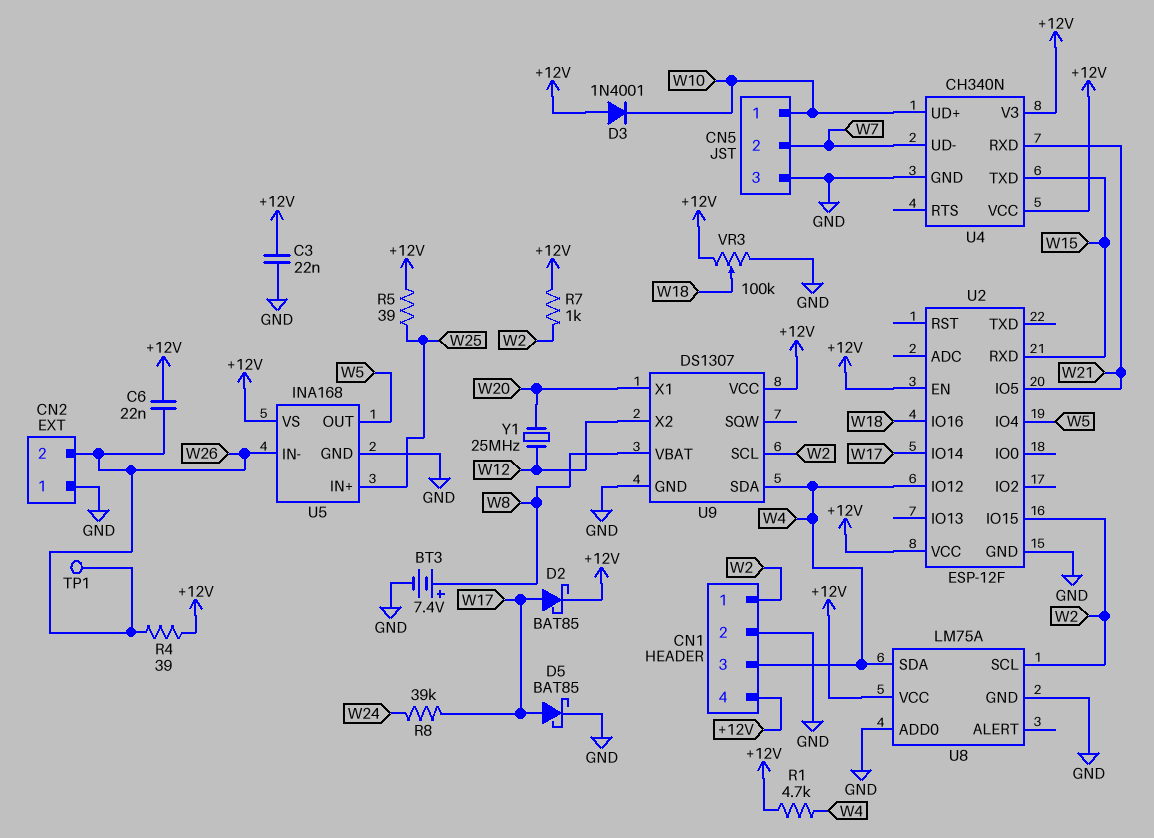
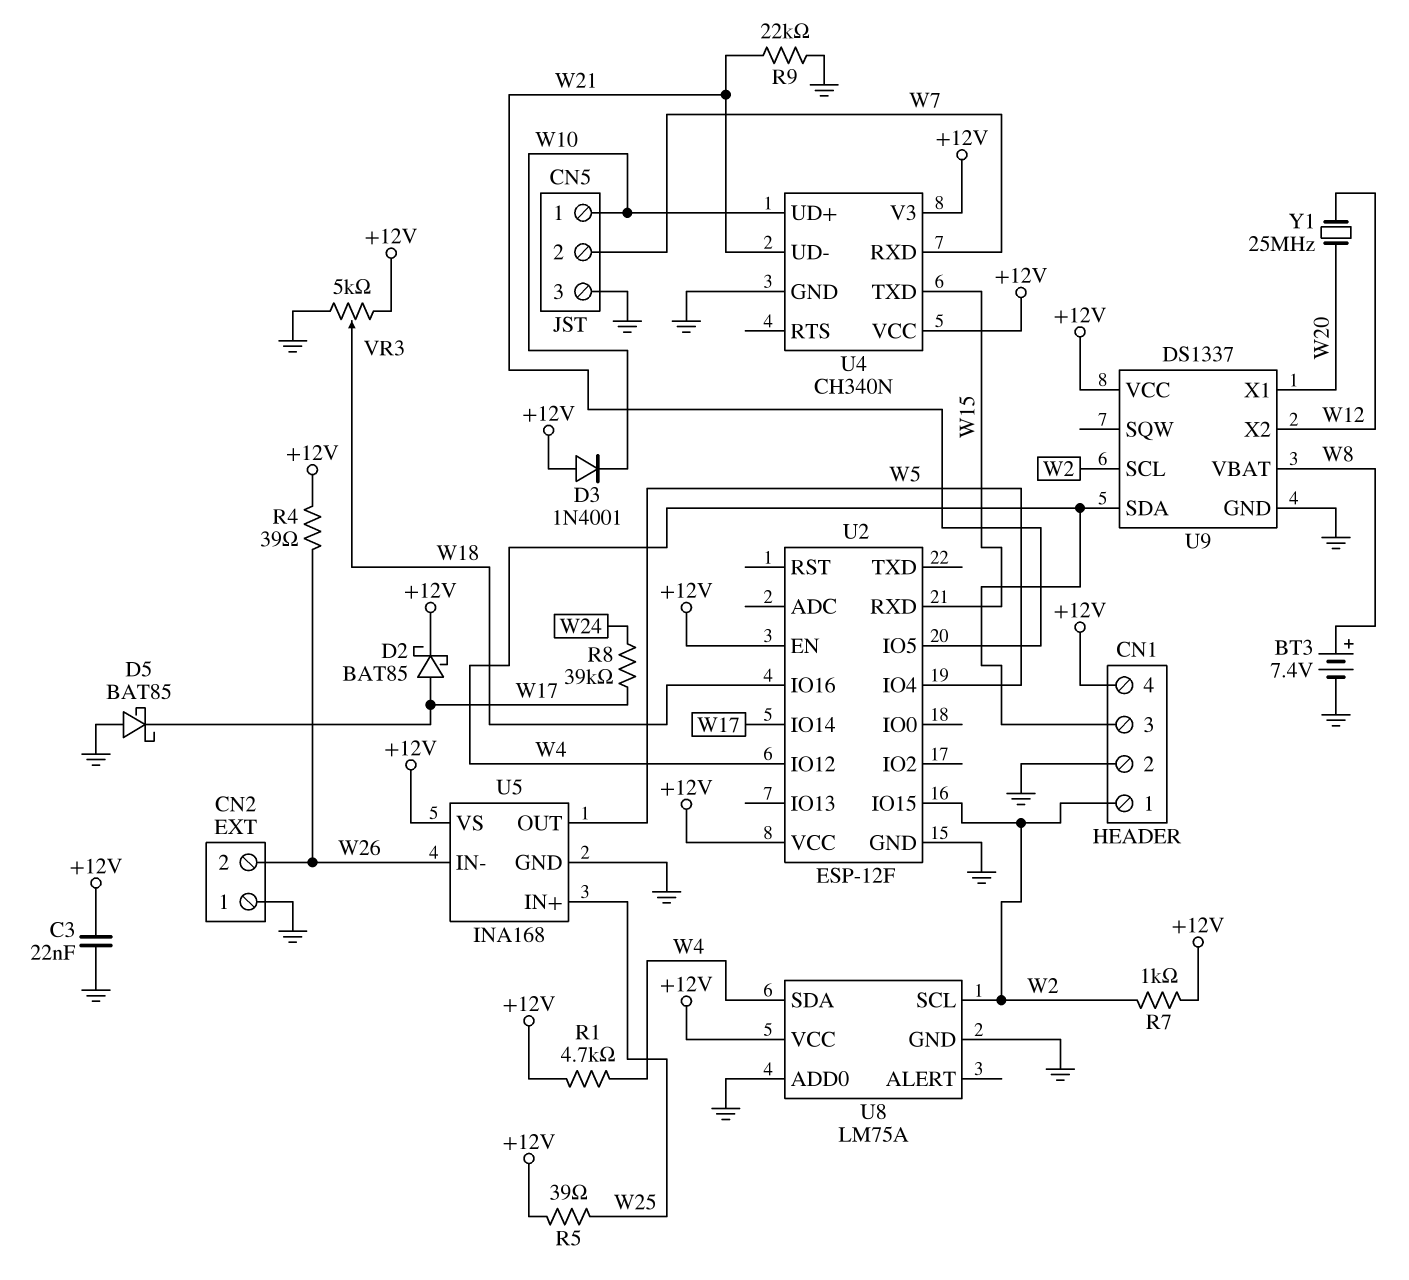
C6: 22nF (+12V, W26) -> none
D5: schottky BAT85 (A W17, K GND) -> schottky BAT85 (A GND, K W17)
R9: none -> 22k (GND, W21)
TP1: test point (W26) -> none
U4 pin RXD: W21 -> W7
U4 pin UD-: W7 -> W21
U9: DS1307 -> DS1337
VR3: 100k (+12V, GND, wiper W18) -> 5k (+12V, GND, wiper W18)

